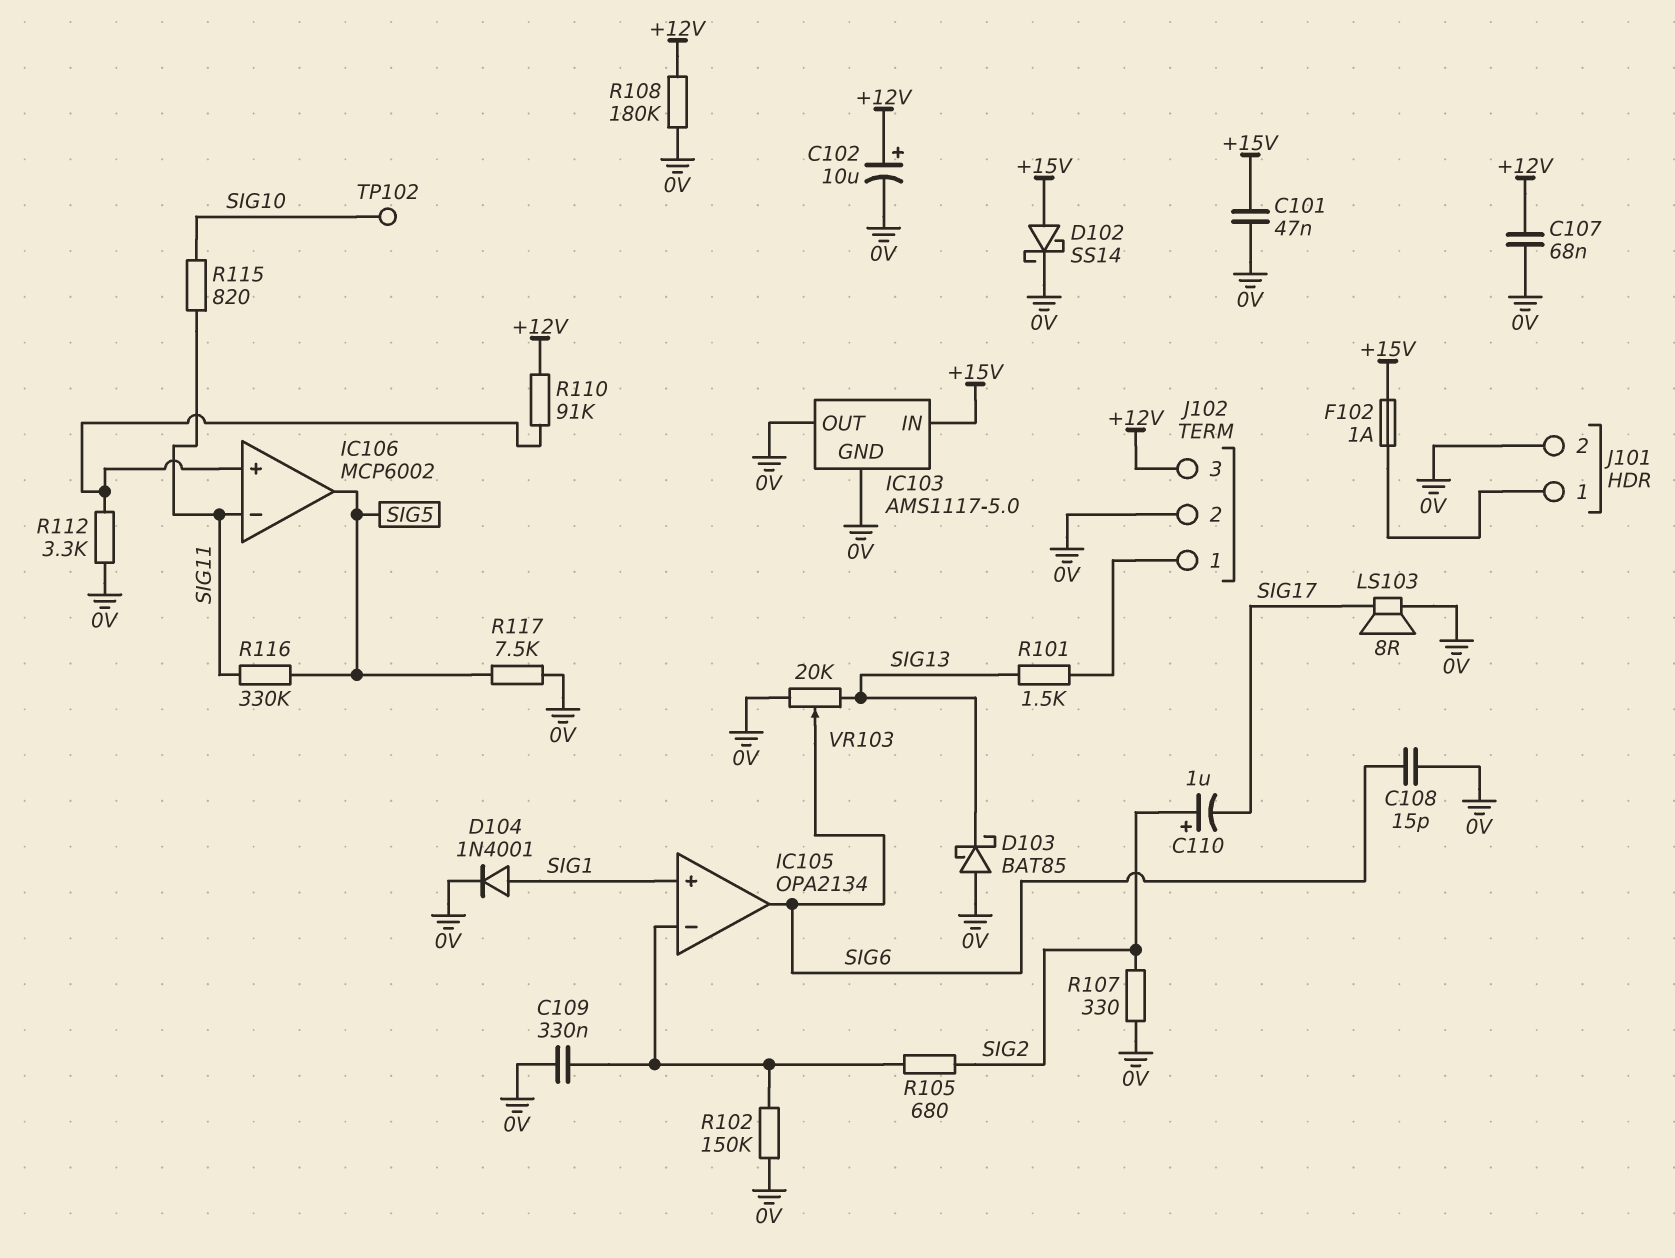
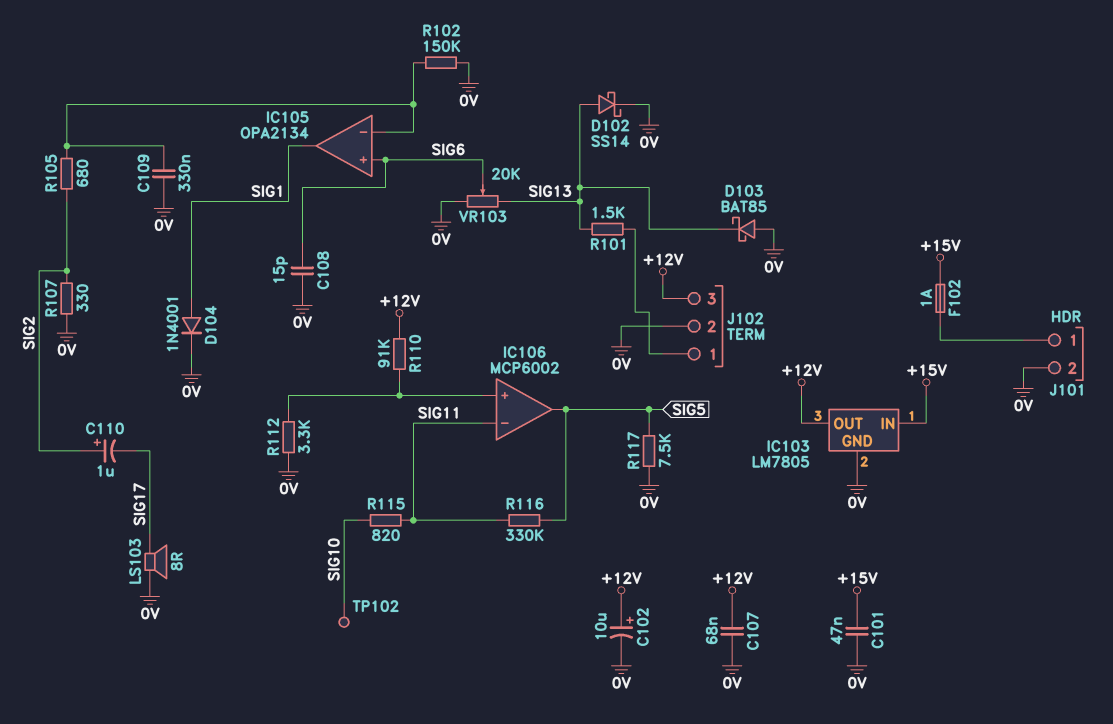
D102: schottky SS14 (A +15V, K 0V) -> schottky SS14 (A SIG13, K 0V)
IC103: AMS1117-5.0 -> LM7805
IC103 pin OUT: 0V -> +12V
IC105 pin in+: SIG1 -> SIG6
IC105 pin out: SIG6 -> SIG1
R108: 180k (+12V, 0V) -> none

